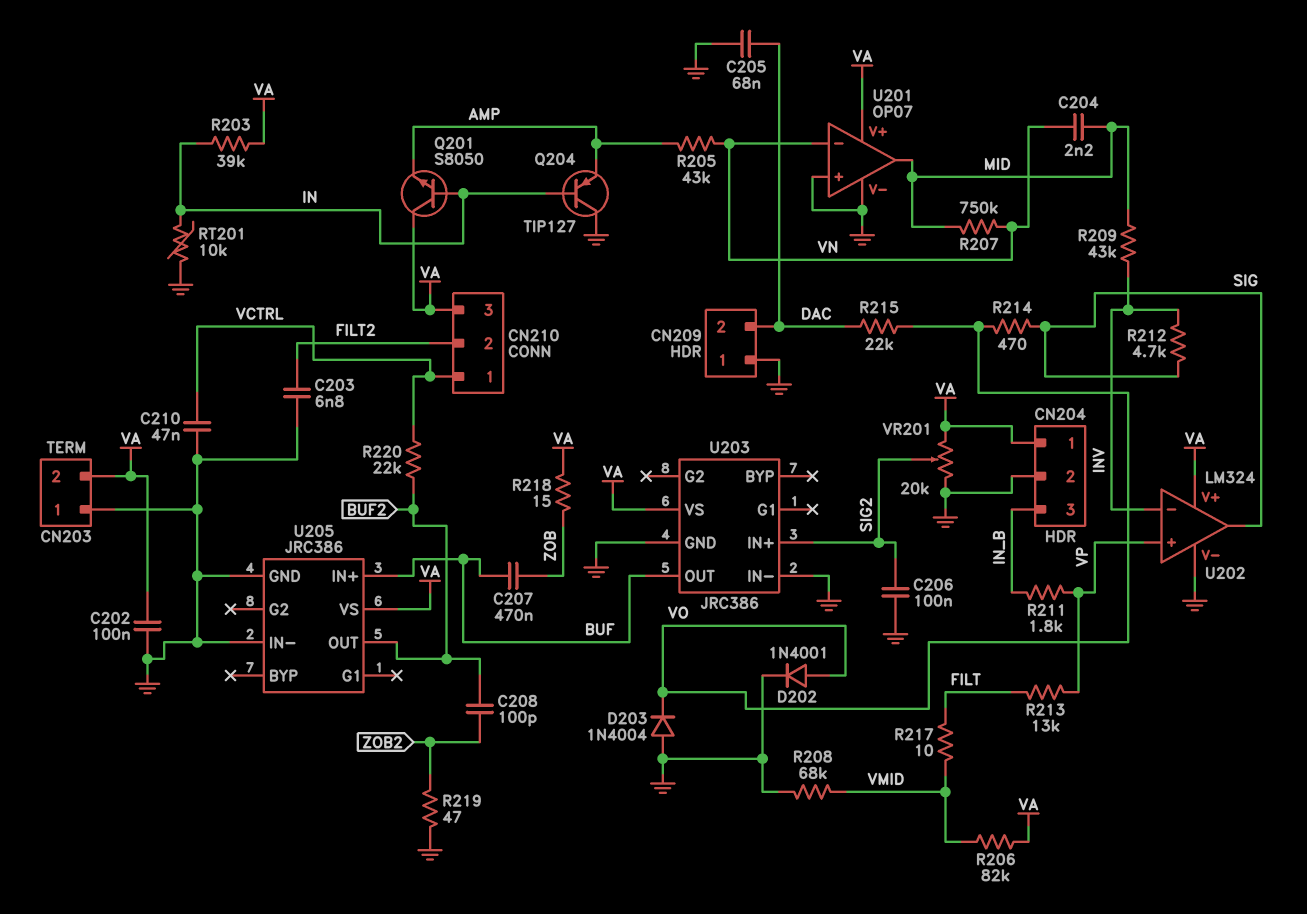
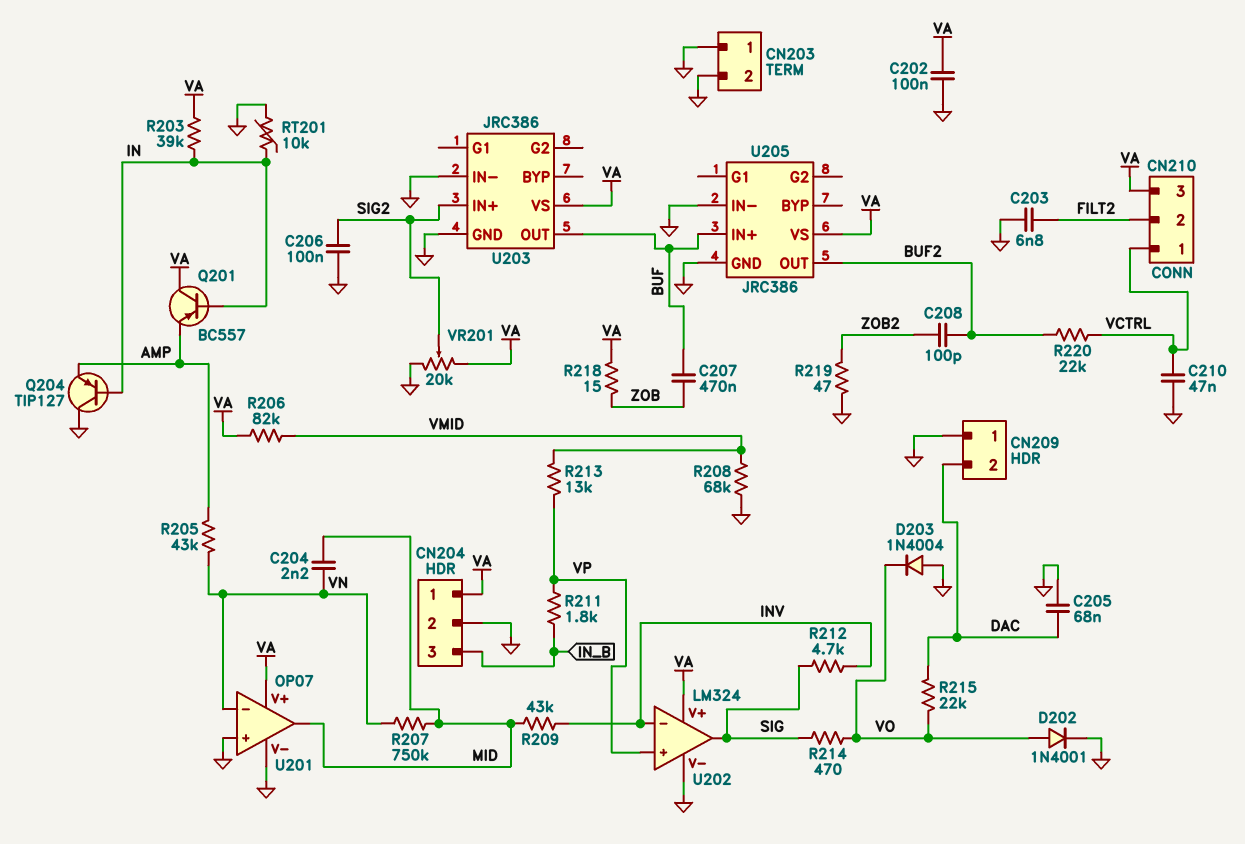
CN203 pin 2: VA -> GND
Q201: NPN S8050 (B IN, C VA, E AMP) -> PNP BC557 (B IN, C VA, E AMP)
R213: 13k (FILT, VP) -> 13k (VMID, VP)
R217: 10 (FILT, VMID) -> none

